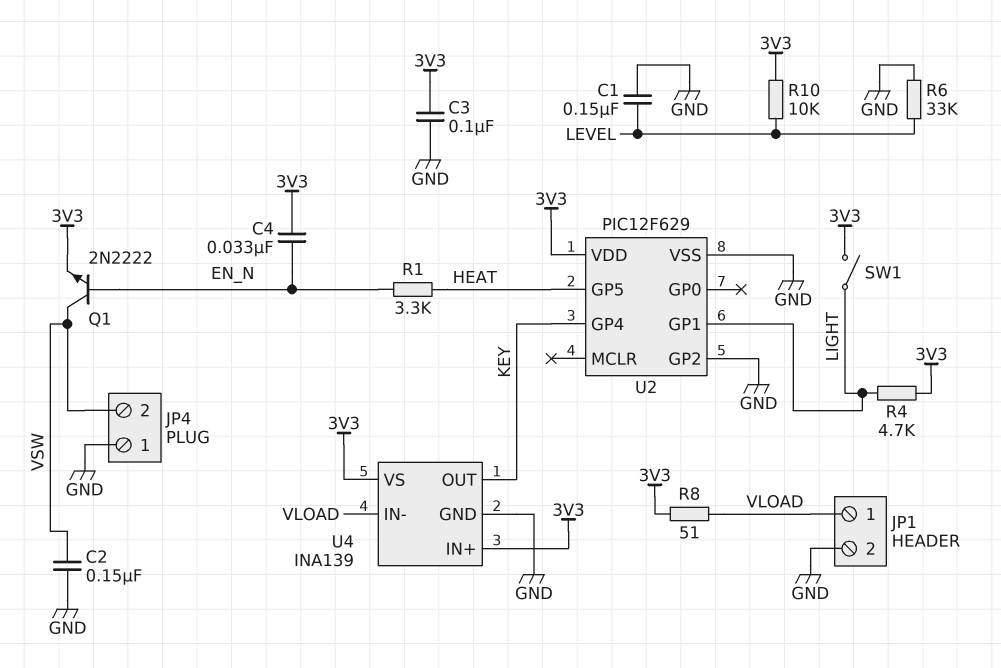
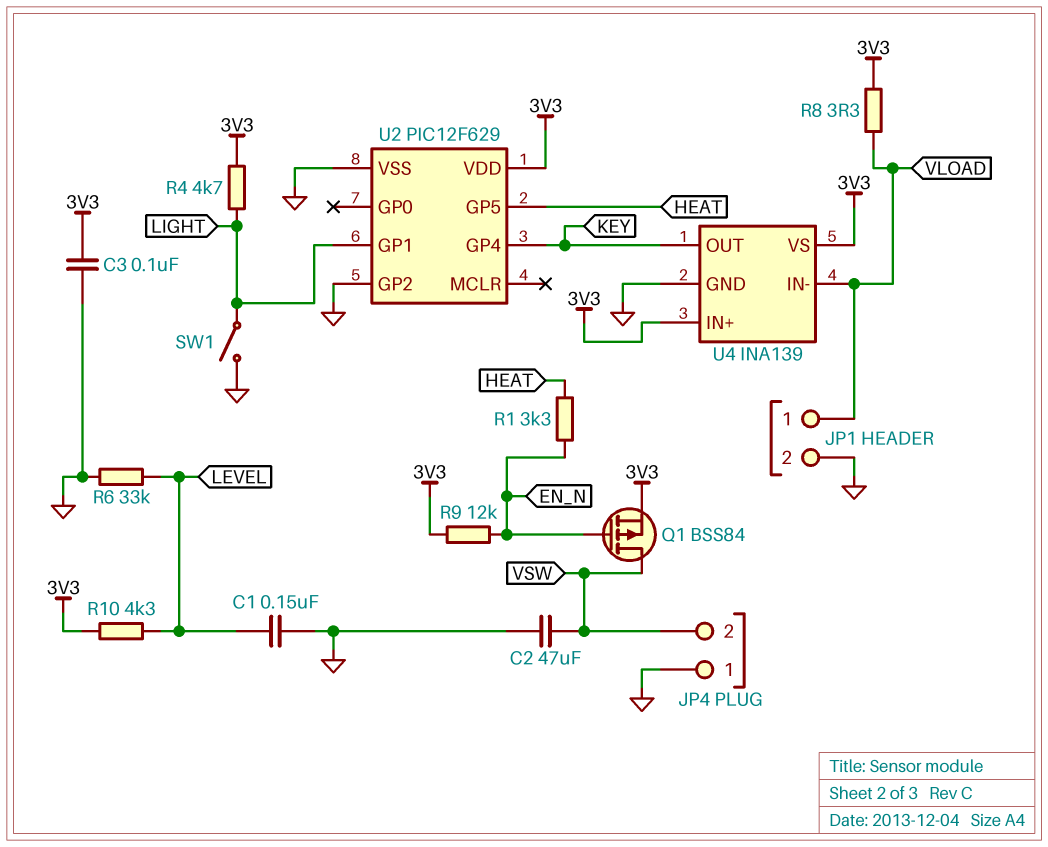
C2: 150nF (GND, VSW) -> 47uF (GND, VSW)
C4: 33nF (3V3, EN_N) -> none
Q1: NPN 2N2222 (B EN_N, C VSW, E 3V3) -> PMOS BSS84 (G EN_N, D VSW, S 3V3)
R8: 51 (3V3, VLOAD) -> 3.3 (3V3, VLOAD)
R9: none -> 12k (3V3, EN_N)
R10: 10k (3V3, LEVEL) -> 4.3k (3V3, LEVEL)
SW1: switch (3V3, LIGHT) -> switch (GND, LIGHT)

